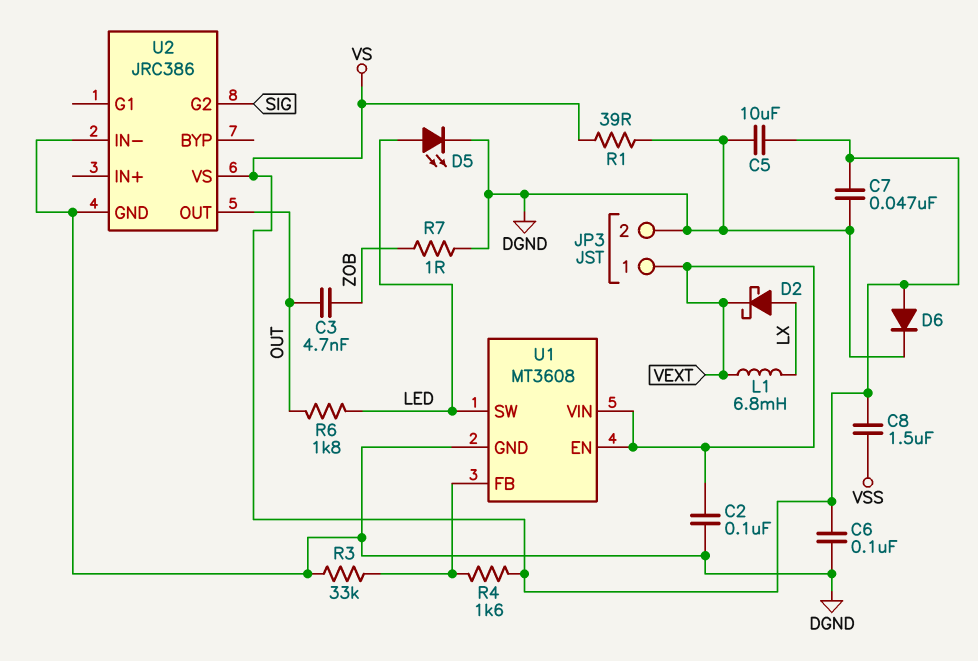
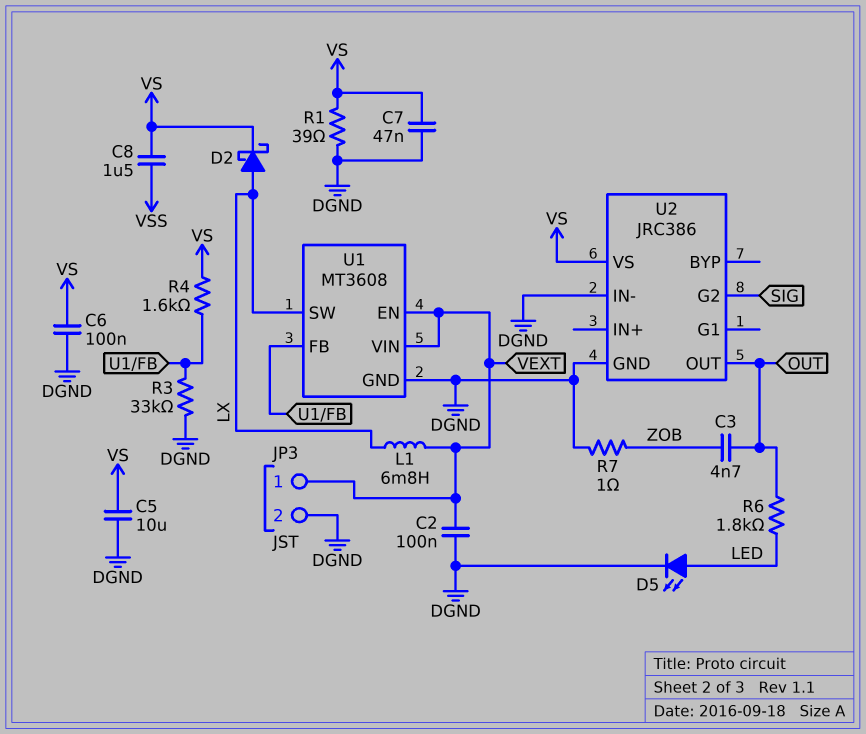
D2: schottky (A LX, K VEXT) -> schottky (A LX, K VS)
D6: diode (A VS, K DGND) -> none
U1 pin SW: LED -> LX

